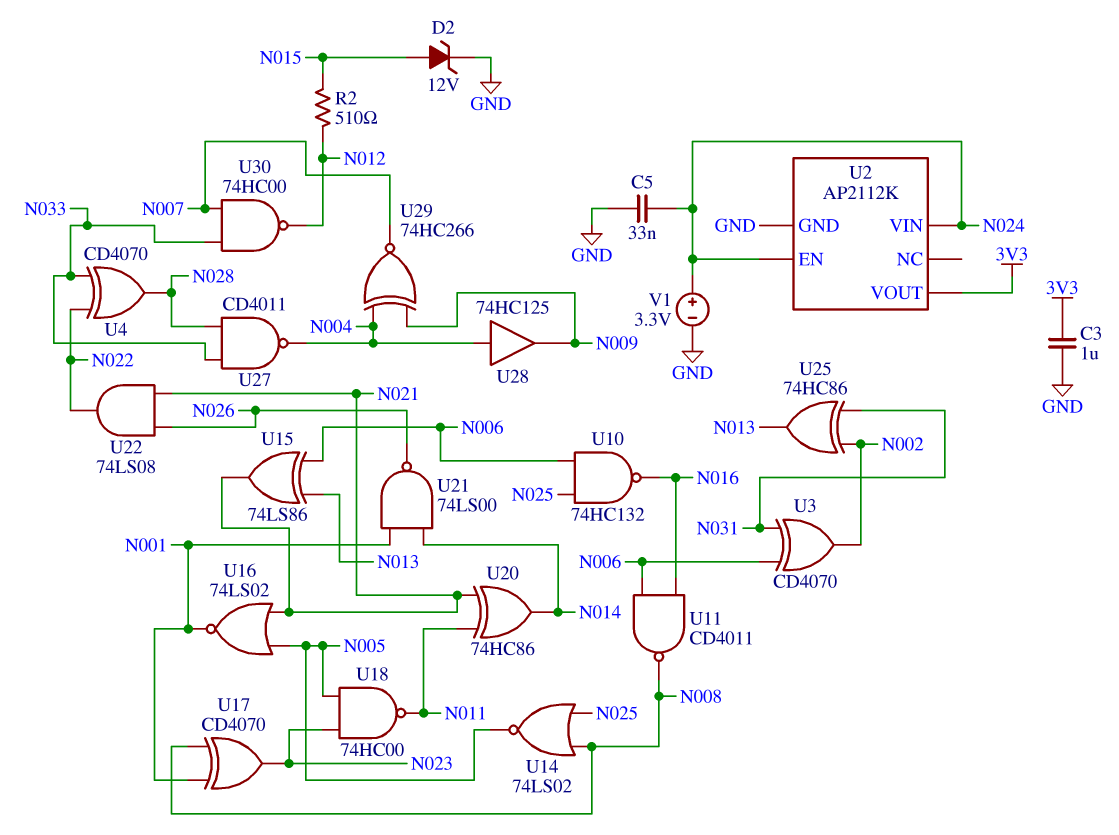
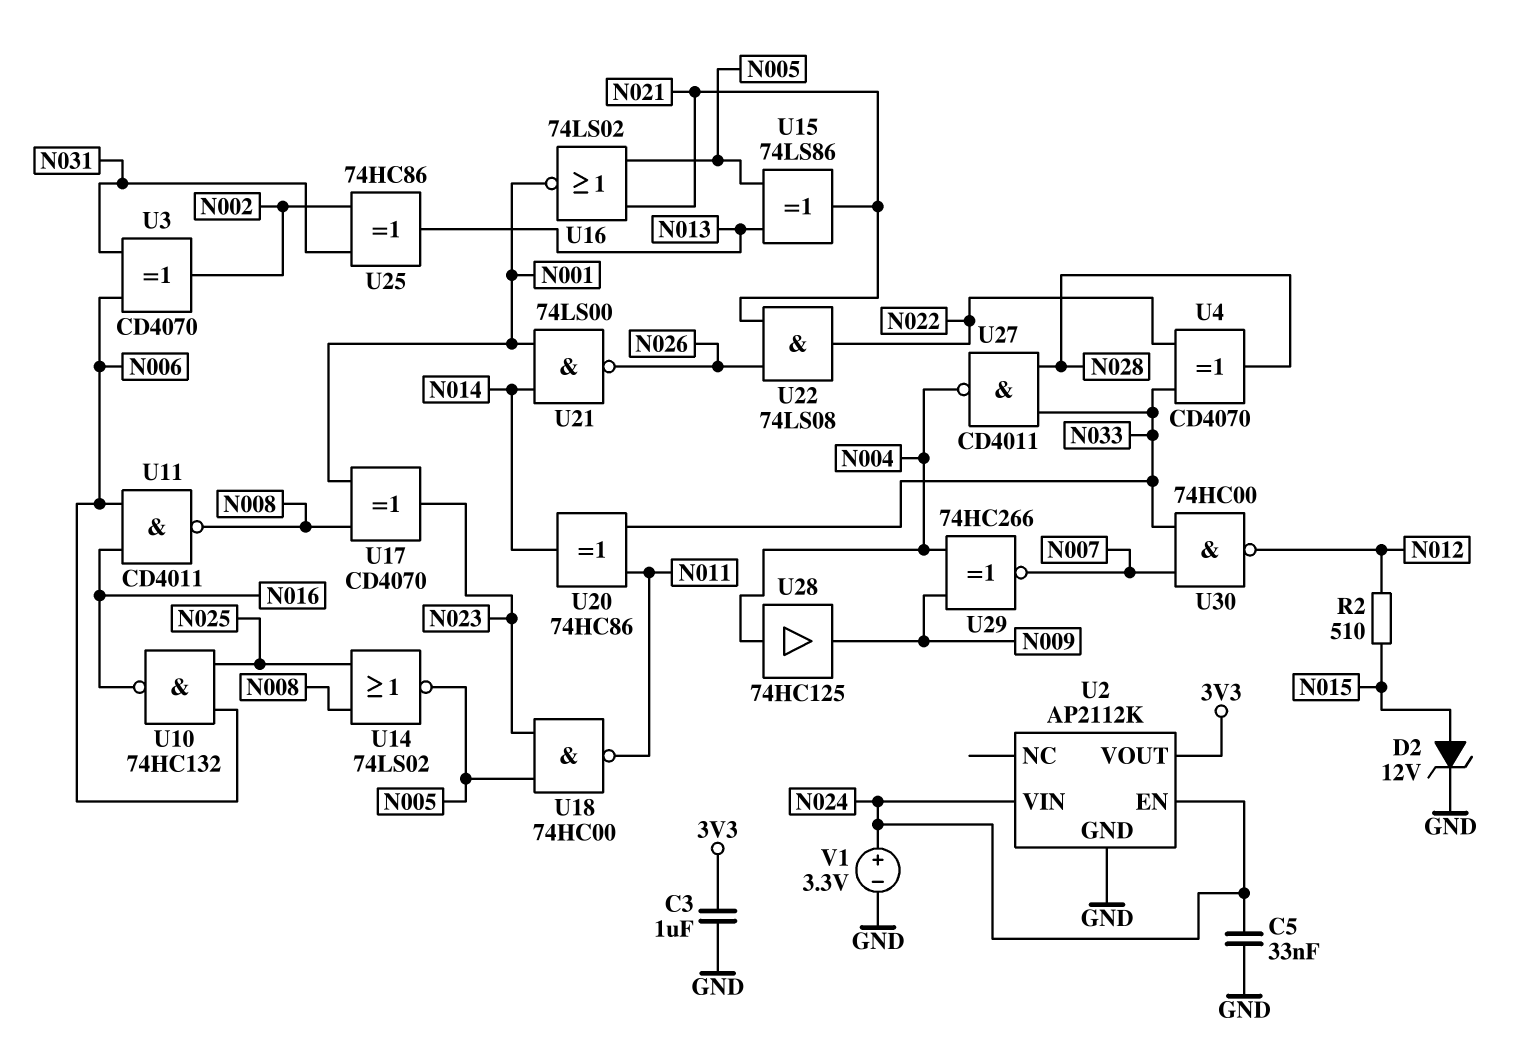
U15: XOR 74LS86 (in N006, in N013, out N021) -> XOR 74LS86 (in N005, in N013, out N021)
U20: XOR 74HC86 (in N011, in N021, out N014) -> XOR 74HC86 (in N011, in N033, out N014)

